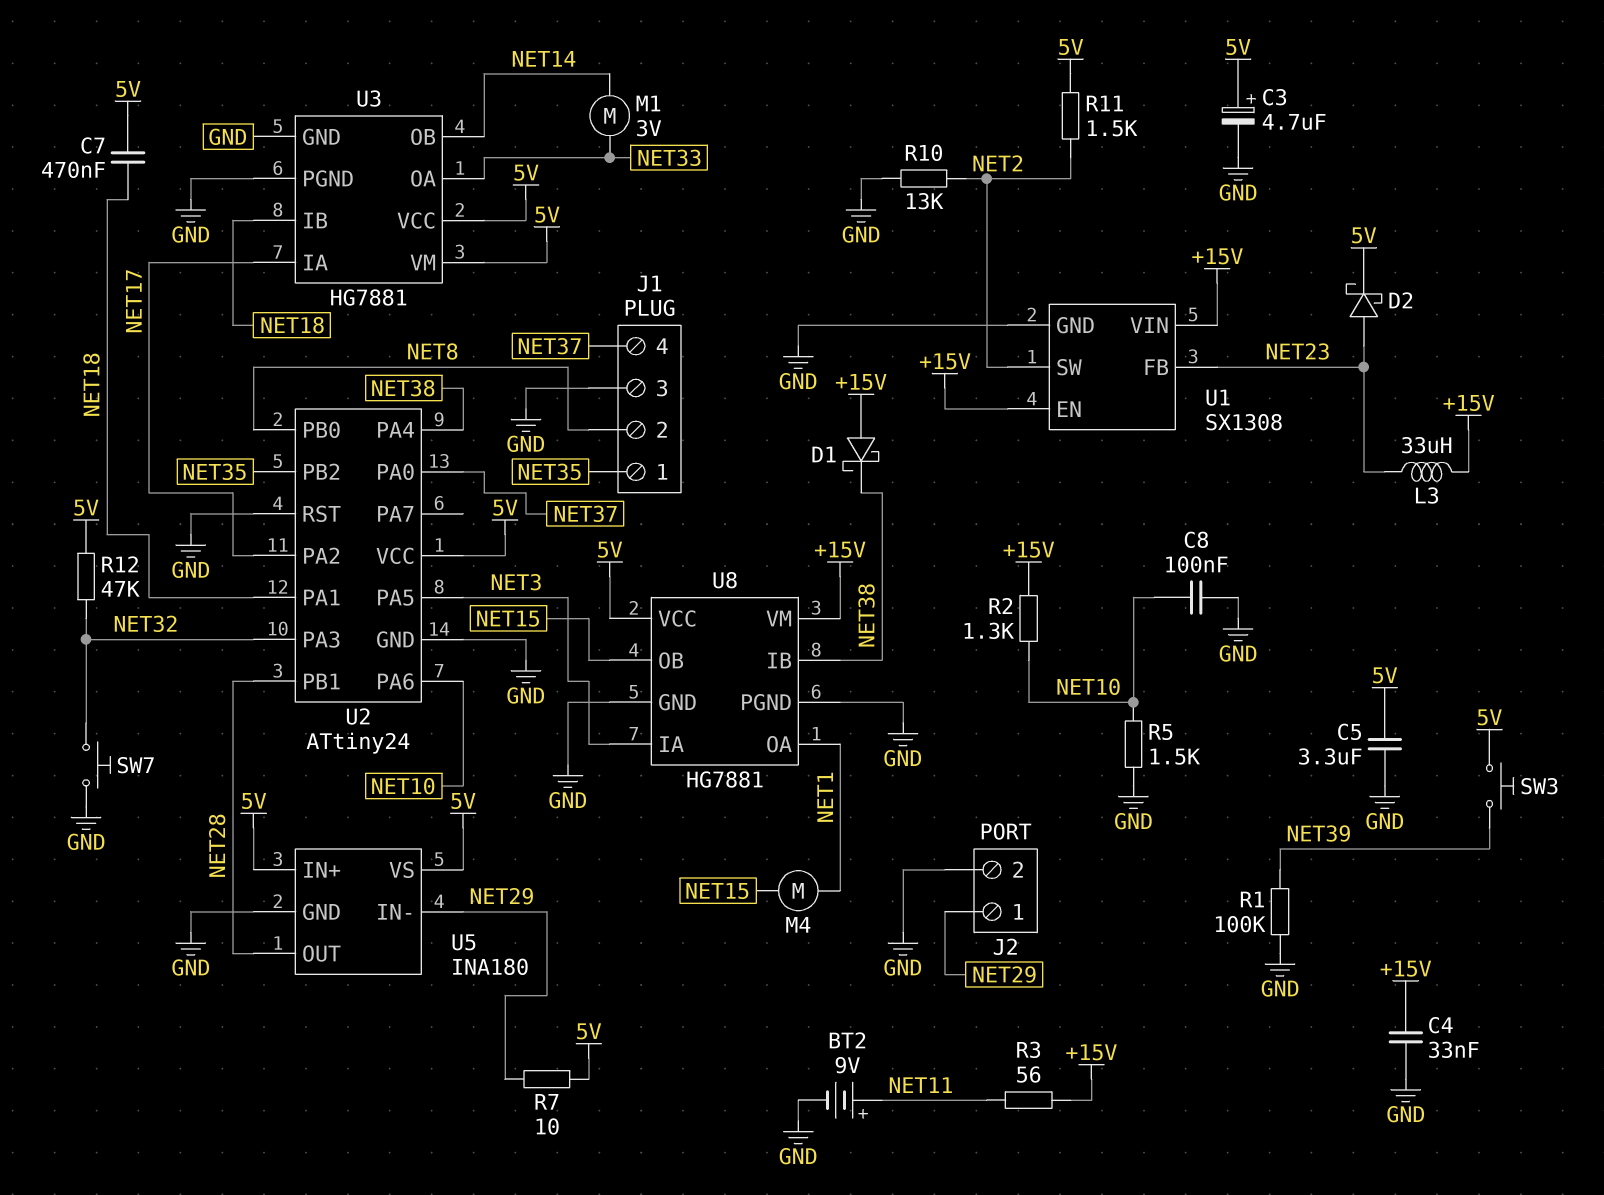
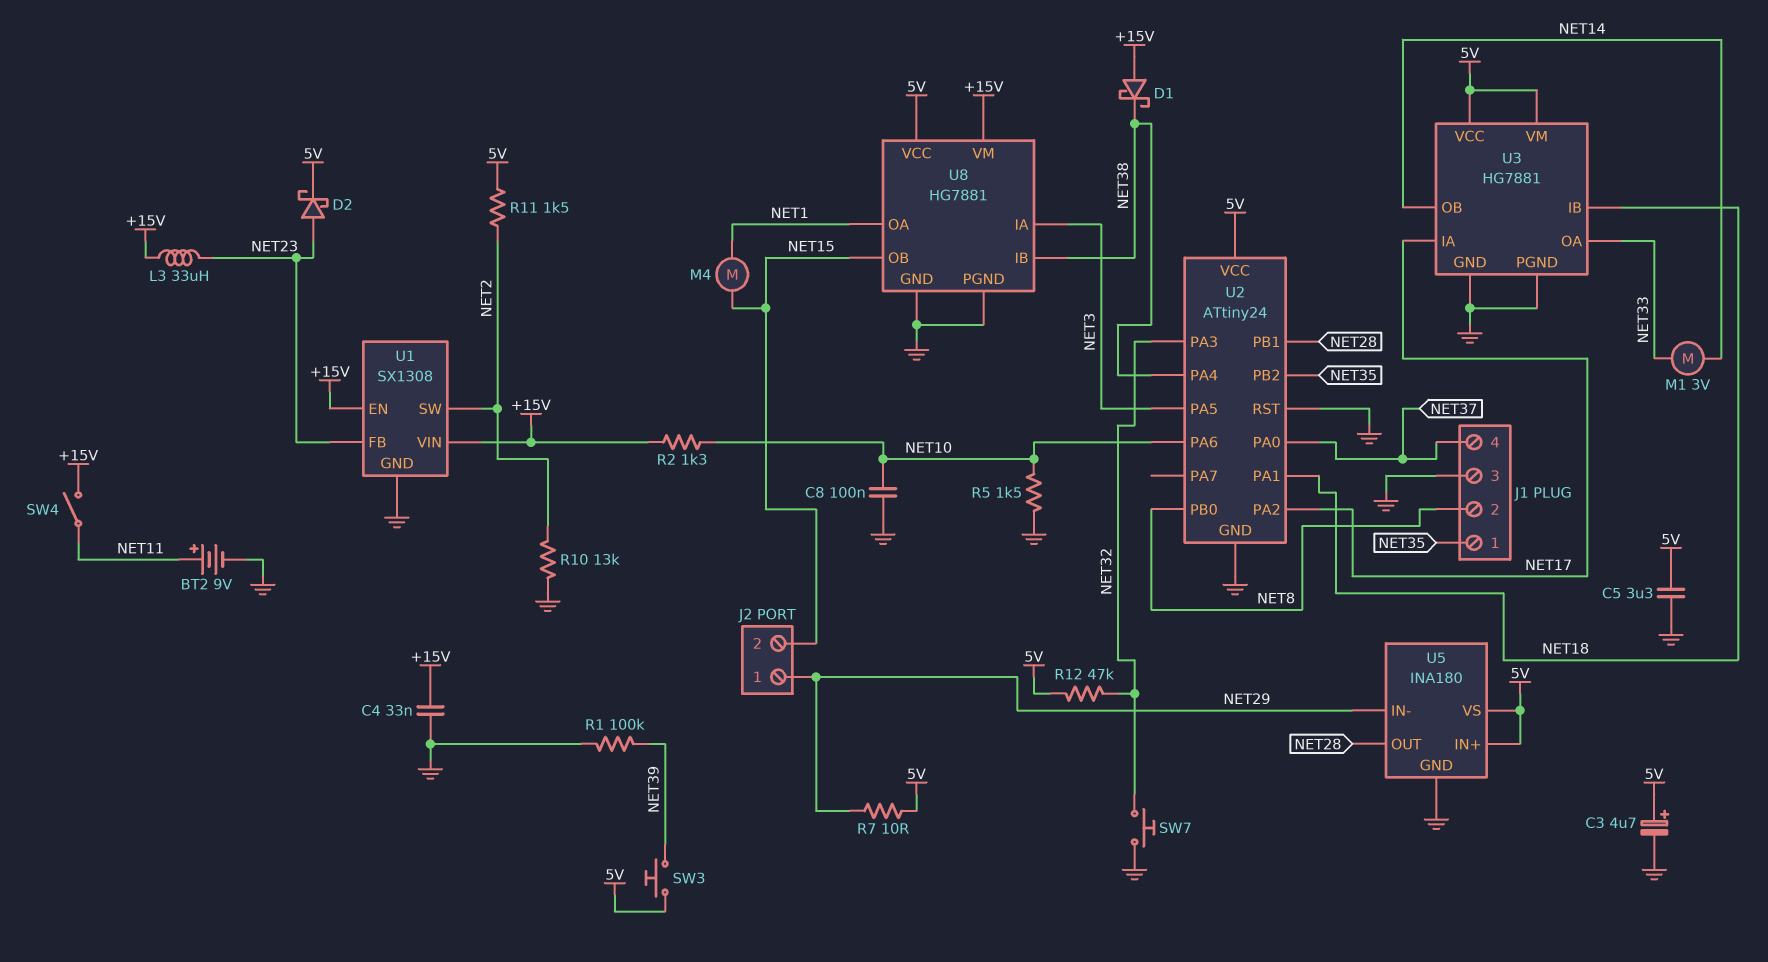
C7: 470nF (5V, NET18) -> none
J2 pin 2: GND -> NET15
R3: 56 (+15V, NET11) -> none
SW4: none -> switch (+15V, NET11)

